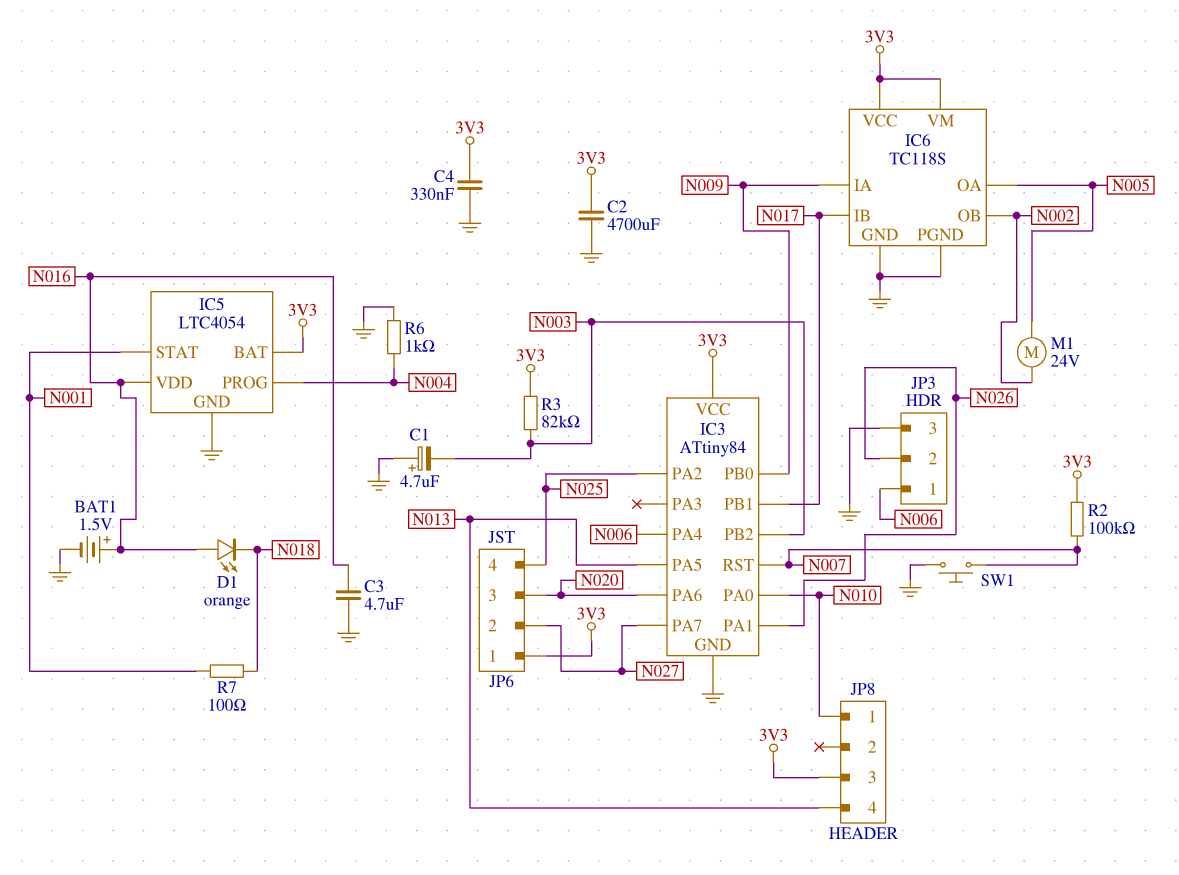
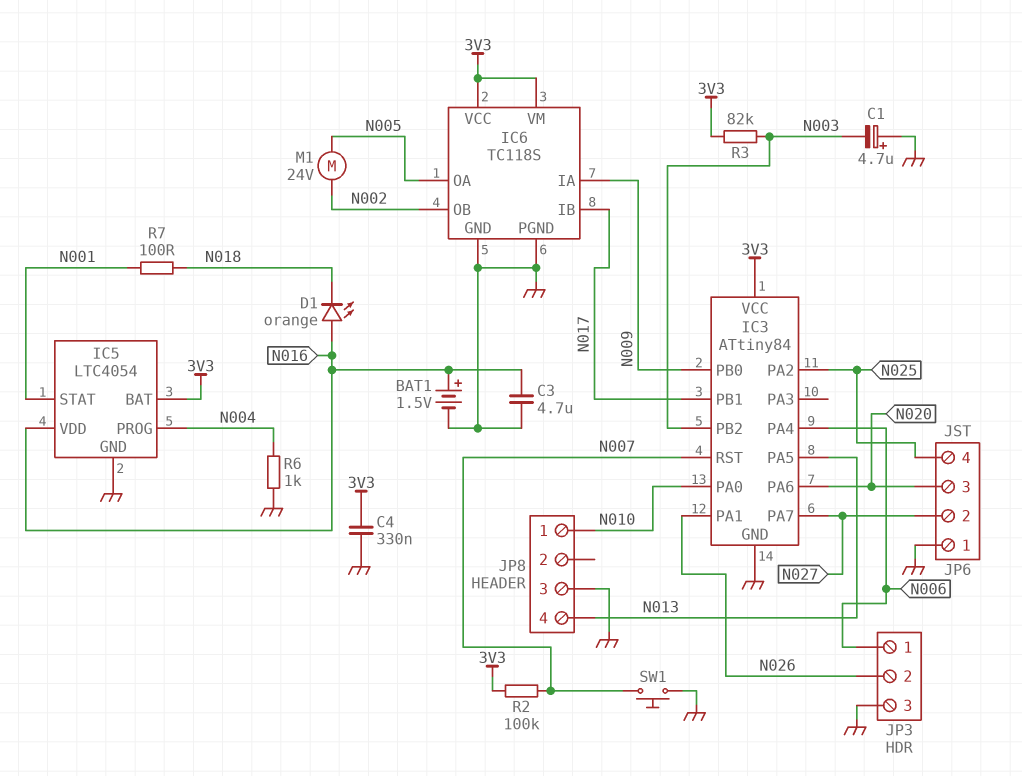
C2: 4700uF (3V3, GND) -> none
JP6 pin 1: 3V3 -> GND
JP8 pin 3: 3V3 -> GND

